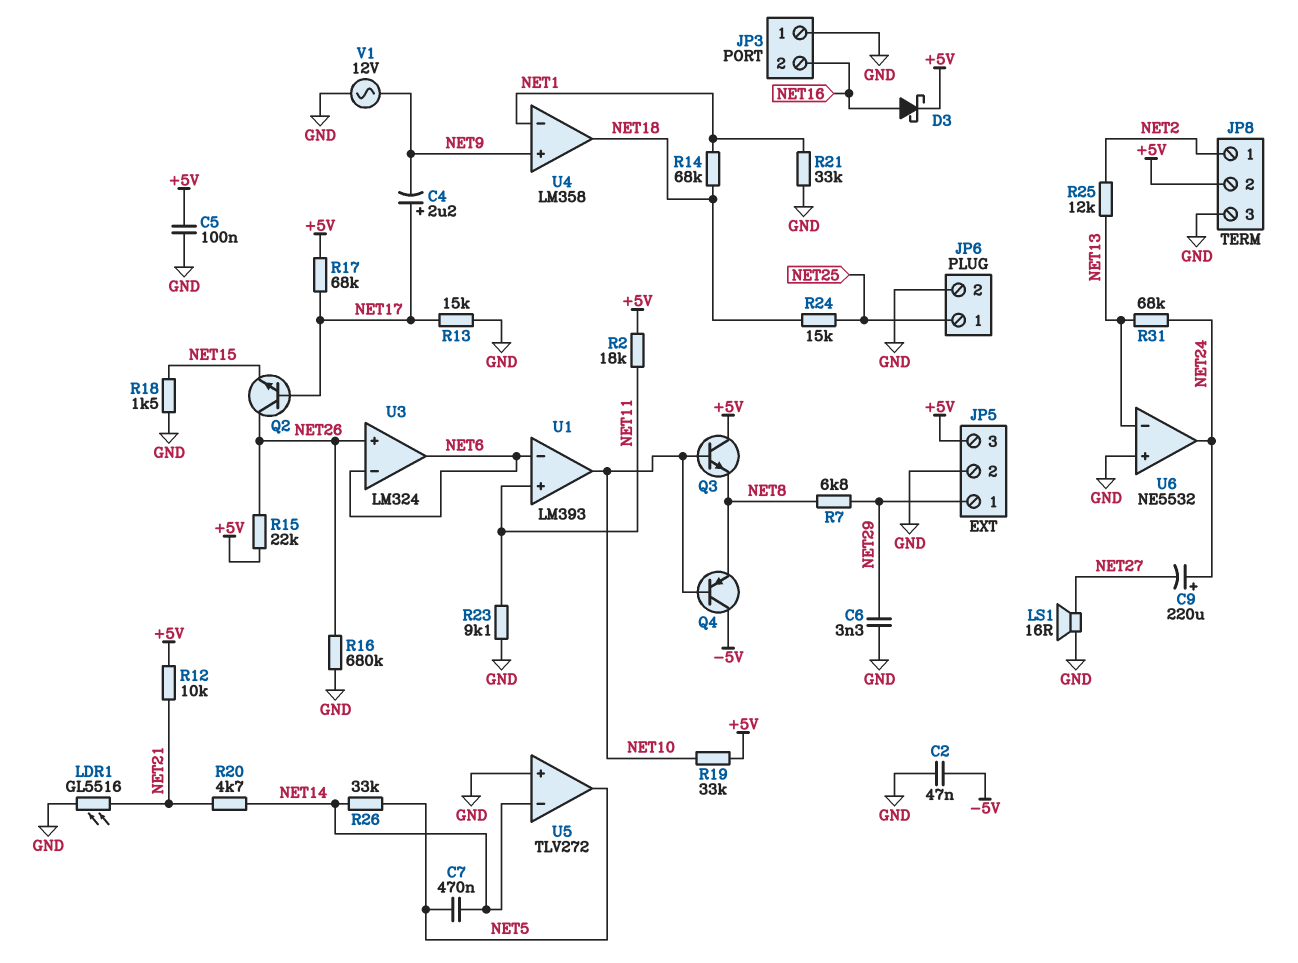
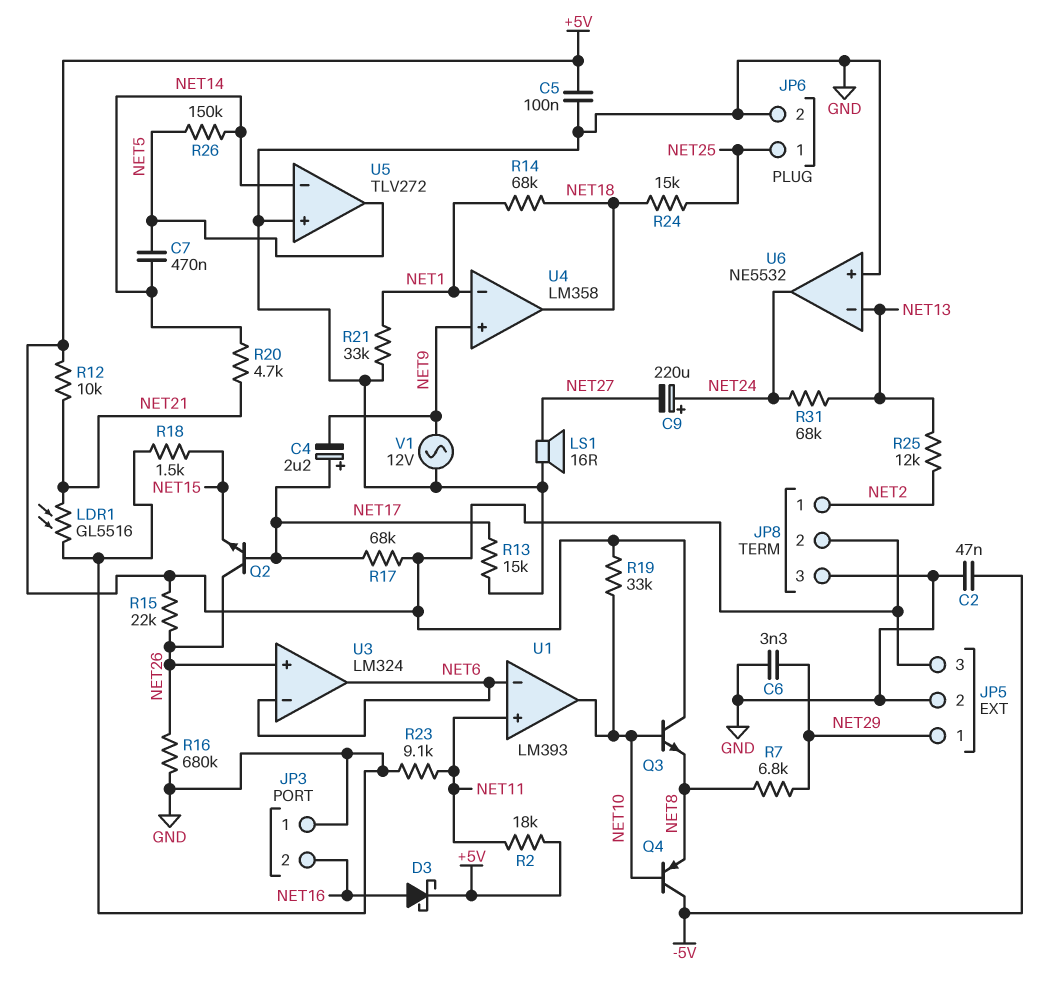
R26: 33k (NET5, NET14) -> 150k (NET5, NET14)

